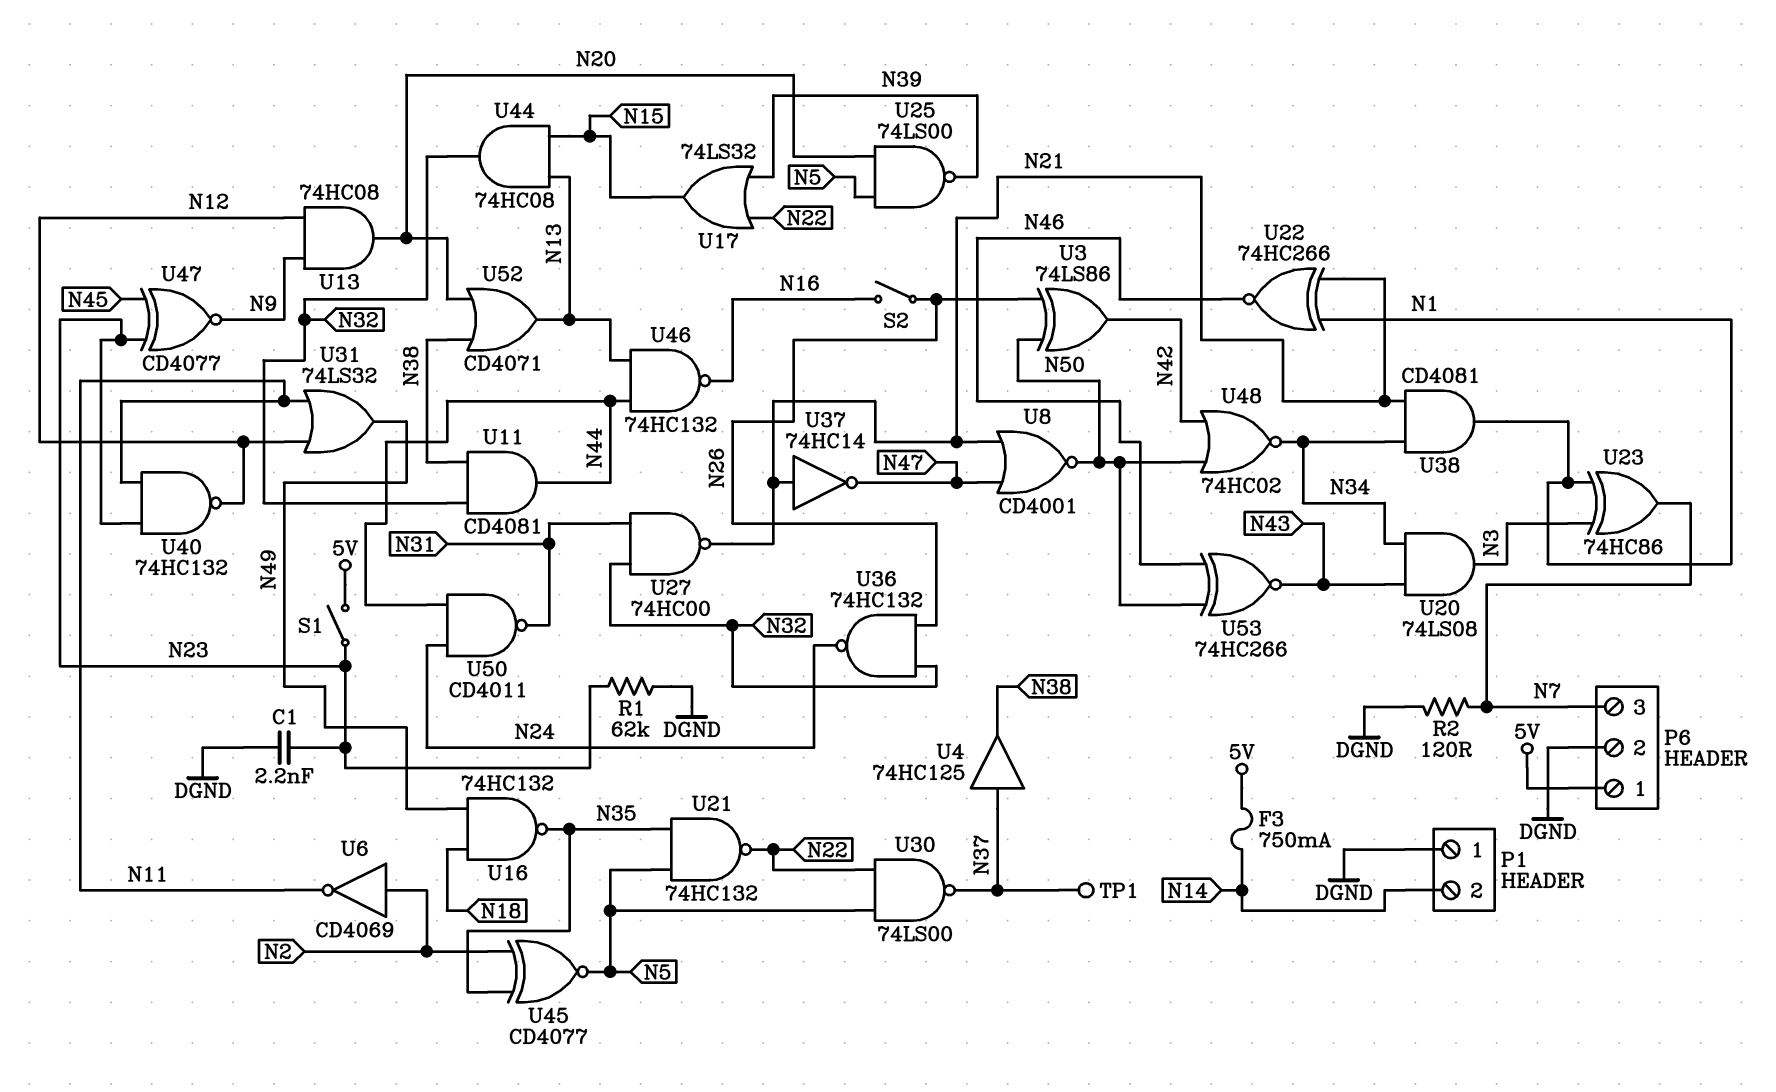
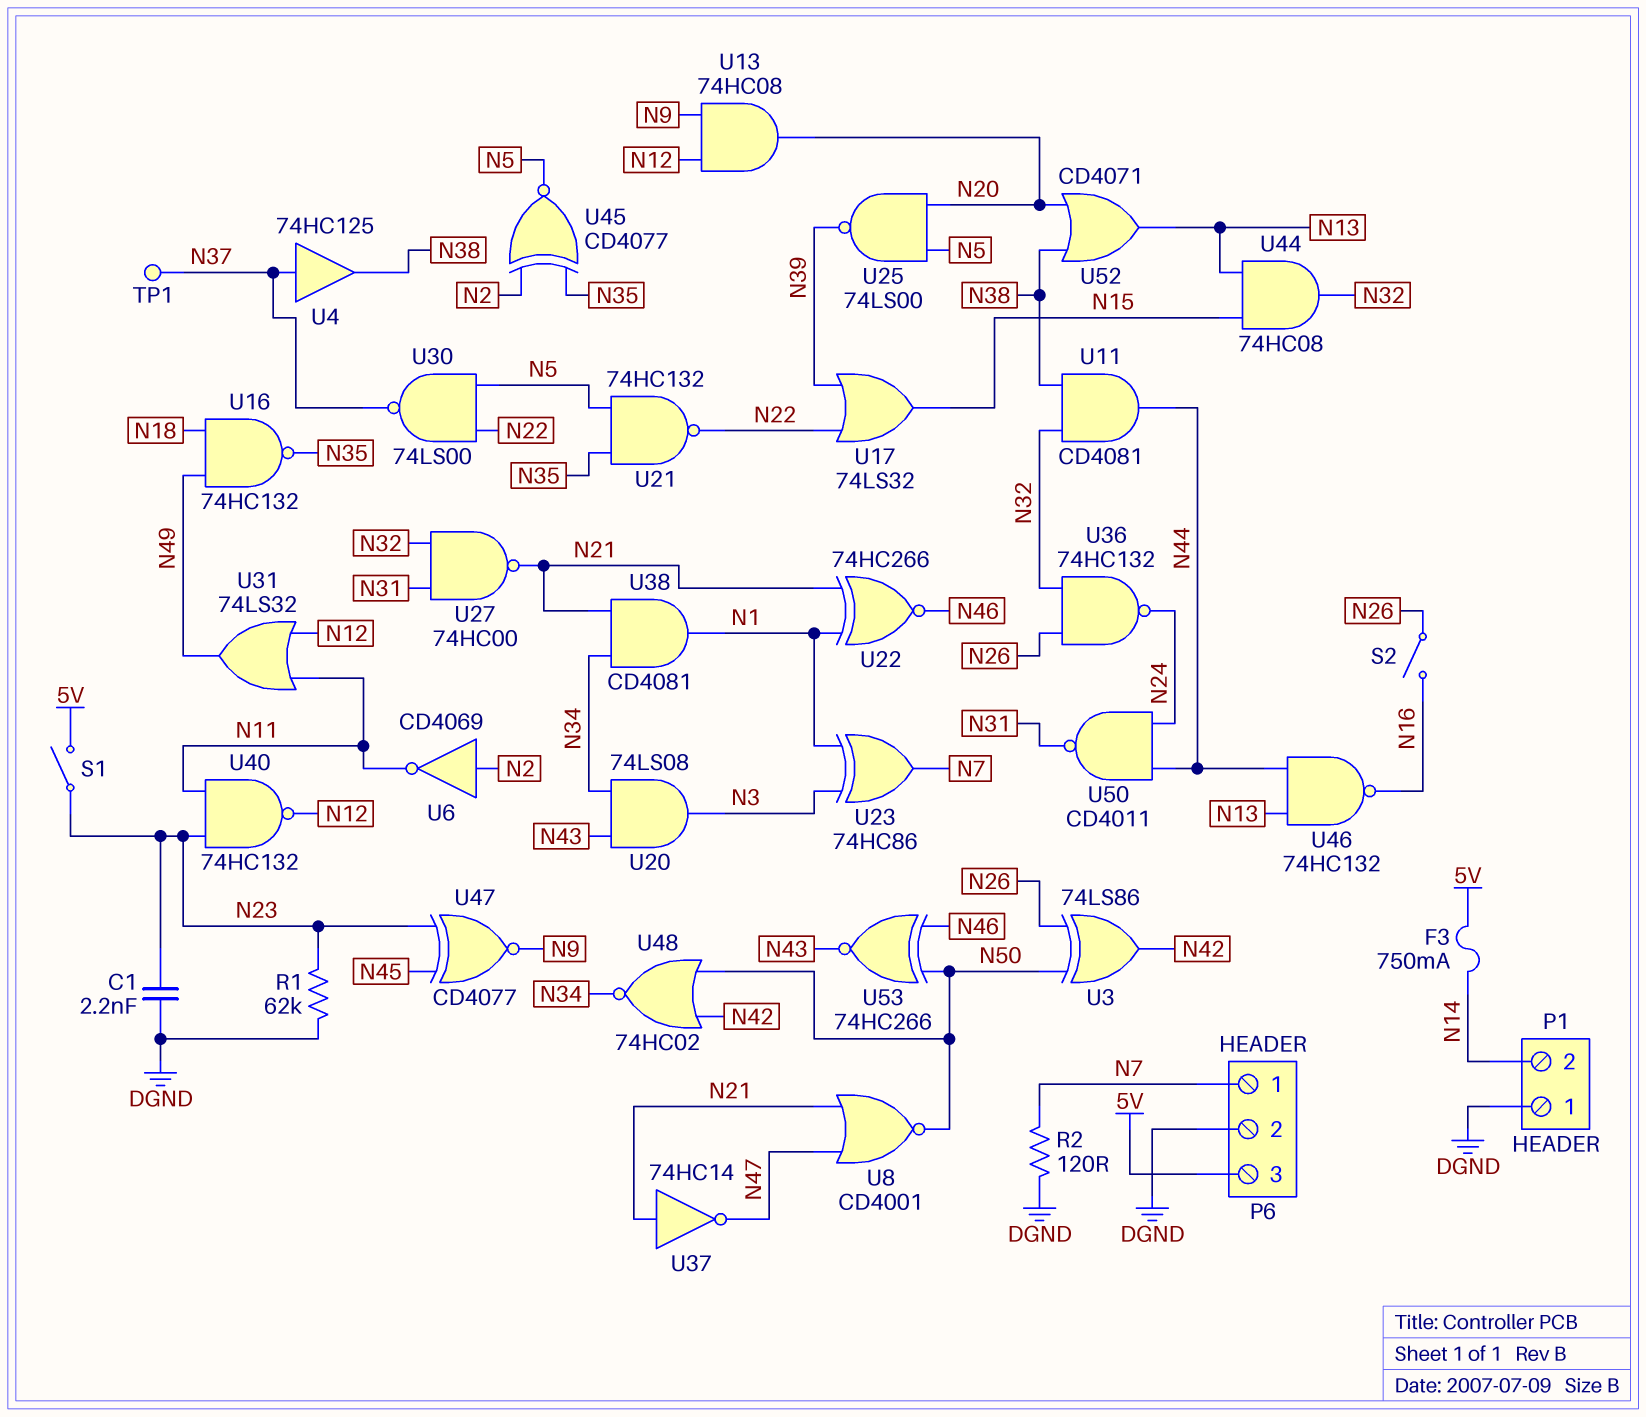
P6 pin 1: 5V -> N7
P6 pin 3: N7 -> 5V

